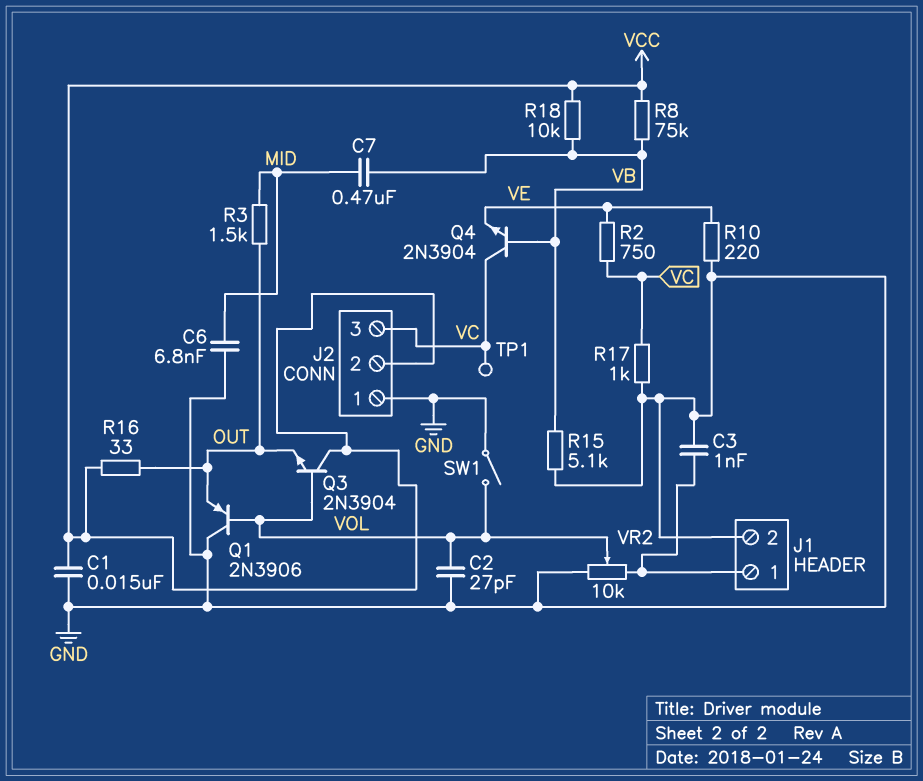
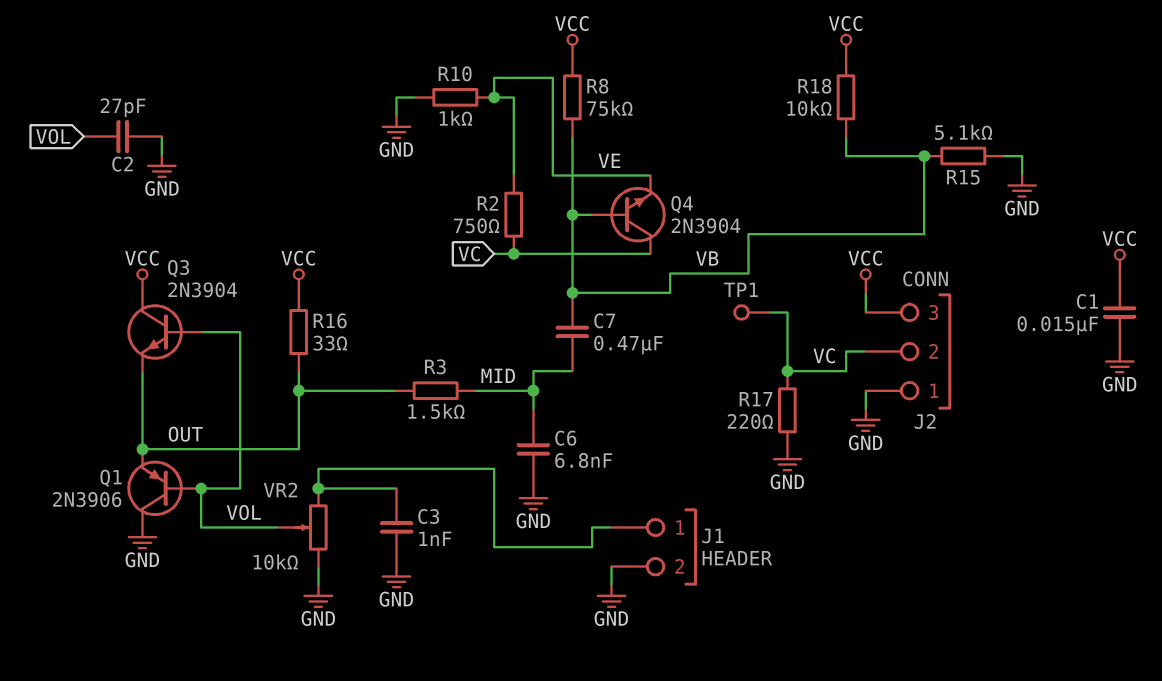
J2 pin 2: VCC -> VC
J2 pin 3: VC -> VCC
R10: 220 (GND, VE) -> 1k (GND, VE)
R17: 1k (GND, VC) -> 220 (GND, VC)
SW1: switch (GND, VOL) -> none

